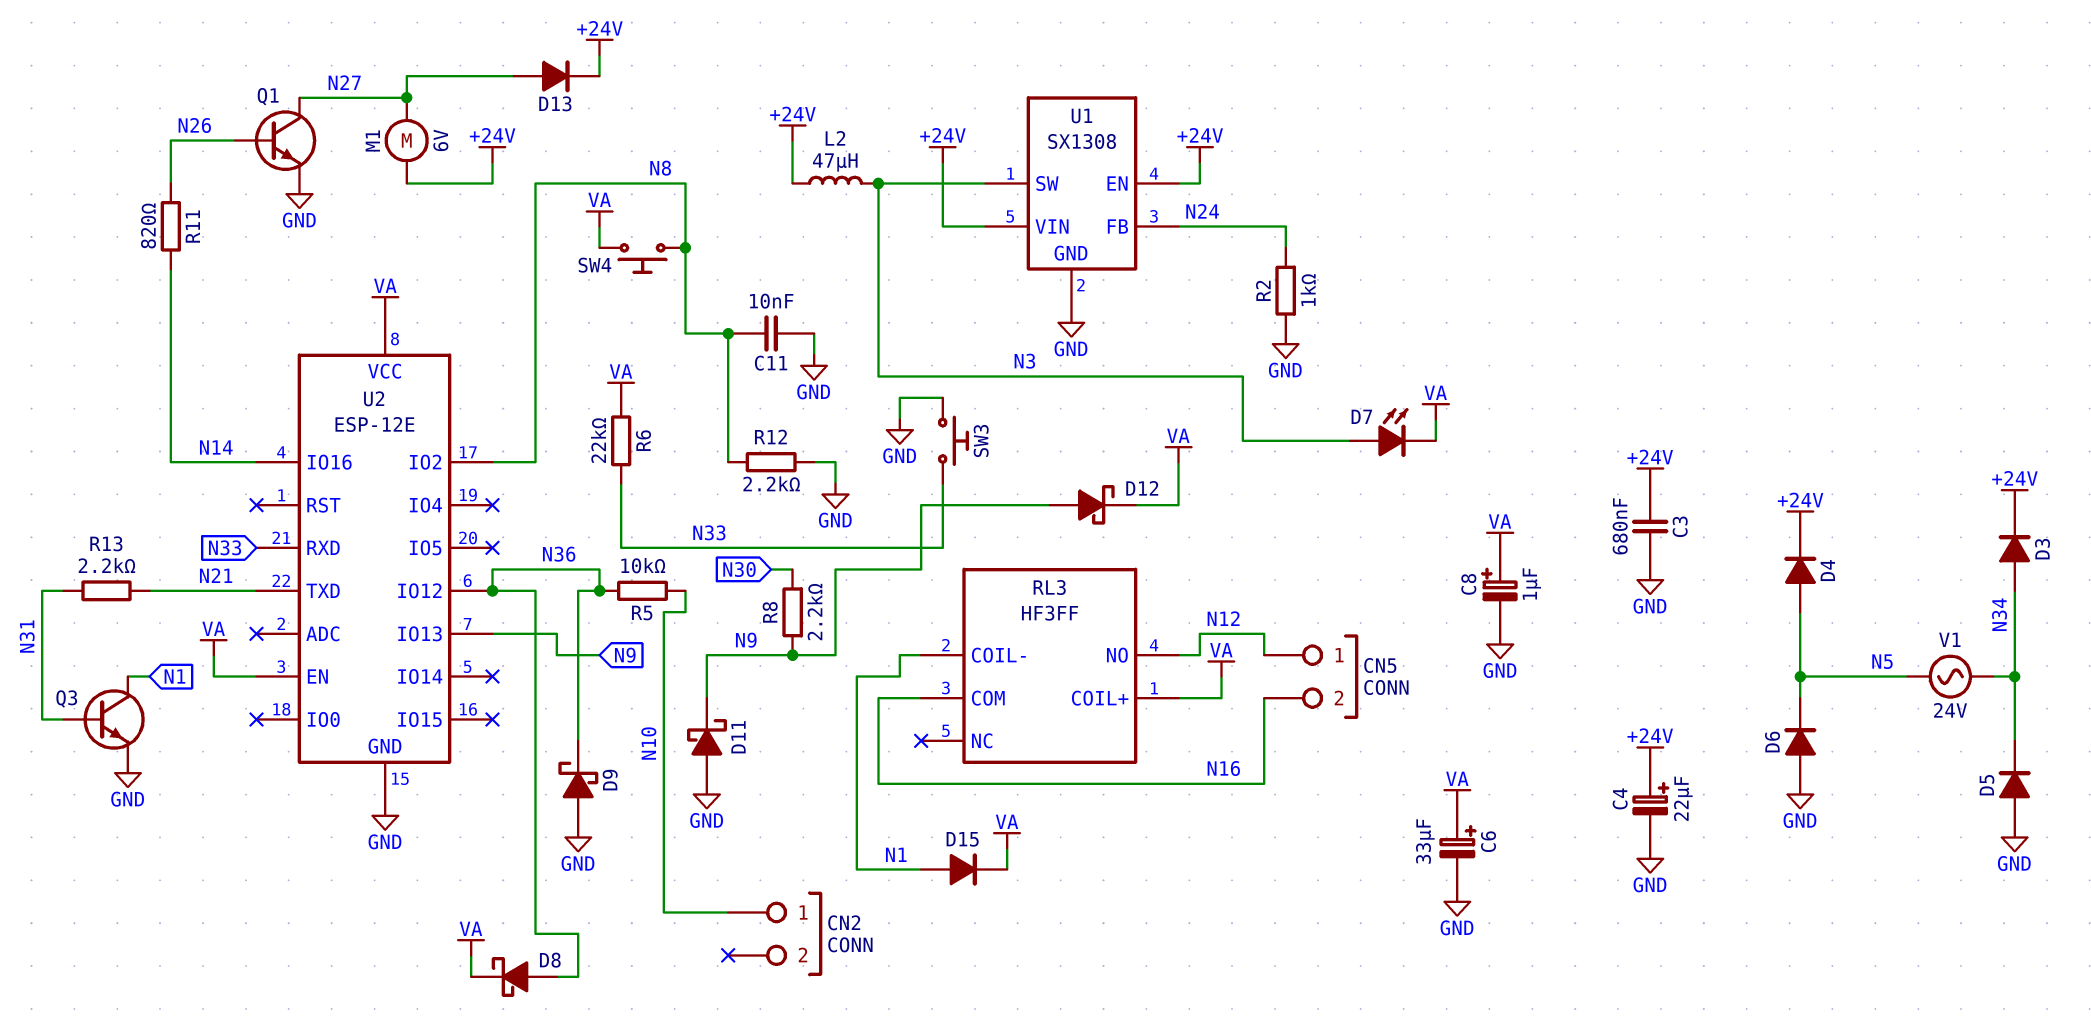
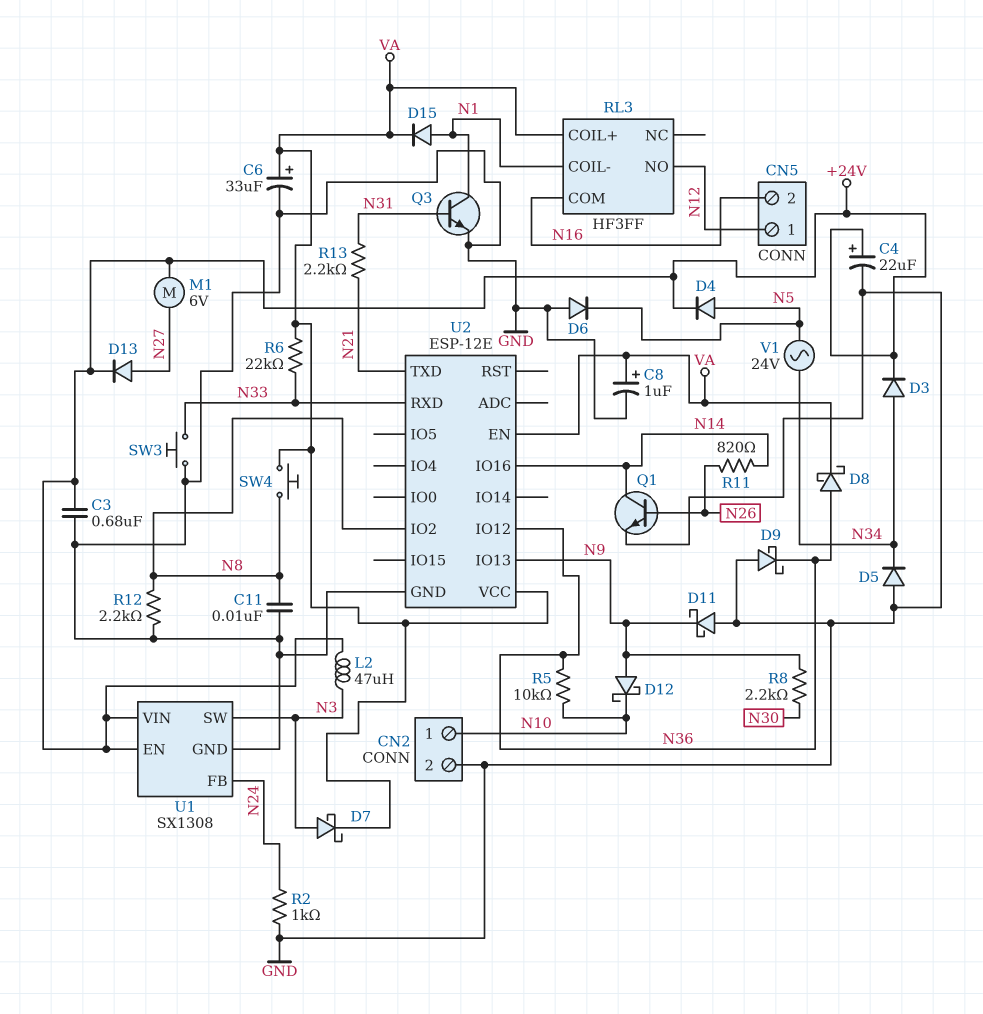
CN2 pin 2: none -> GND
D7: LED (A N3, K VA) -> schottky (A N3, K VA)
D12: schottky (A N9, K VA) -> schottky (A N9, K N10)
Q1: NPN (B N26, C N27, E GND) -> NPN (B N26, C N14, E GND)

